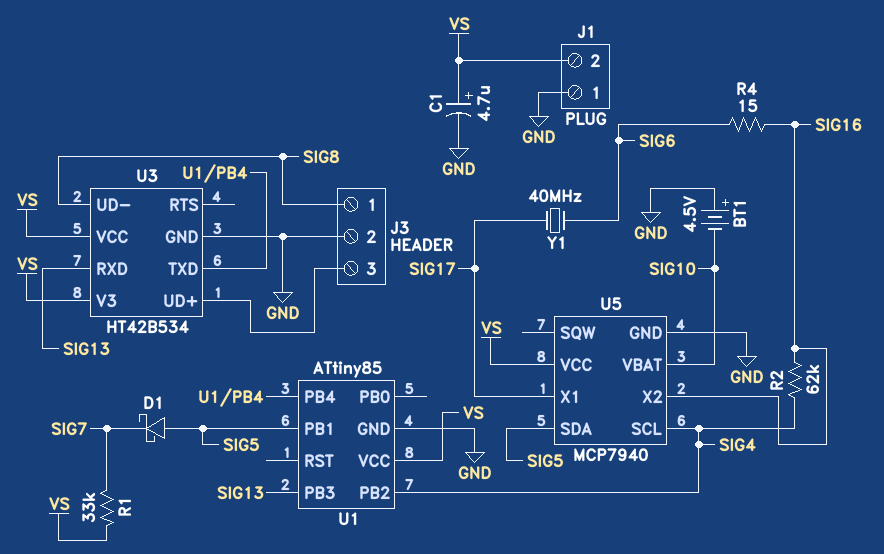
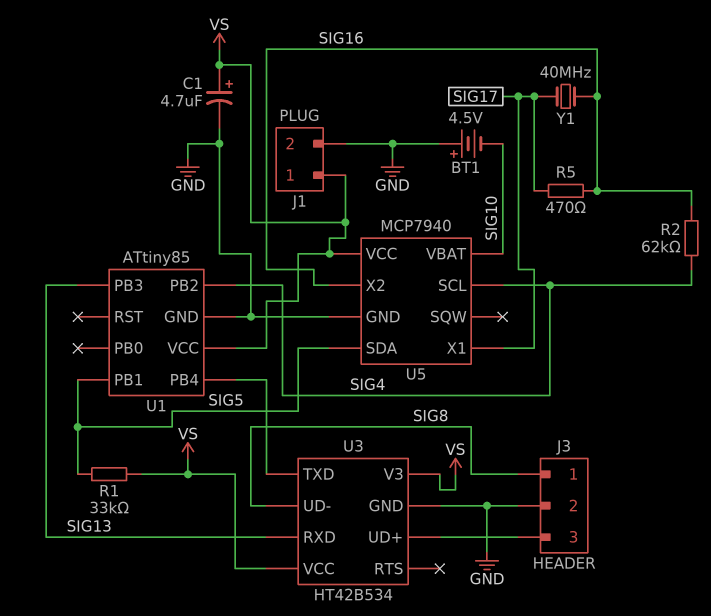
D1: schottky (A SIG5, K SIG7) -> none
J1 pin 1: GND -> VS
J1 pin 2: VS -> GND
R1: 33k (SIG7, VS) -> 33k (SIG5, VS)
R4: 15 (SIG6, SIG16) -> none
R5: none -> 470 (SIG16, SIG17)
Y1: 40MHz (SIG6, SIG17) -> 40MHz (SIG16, SIG17)

